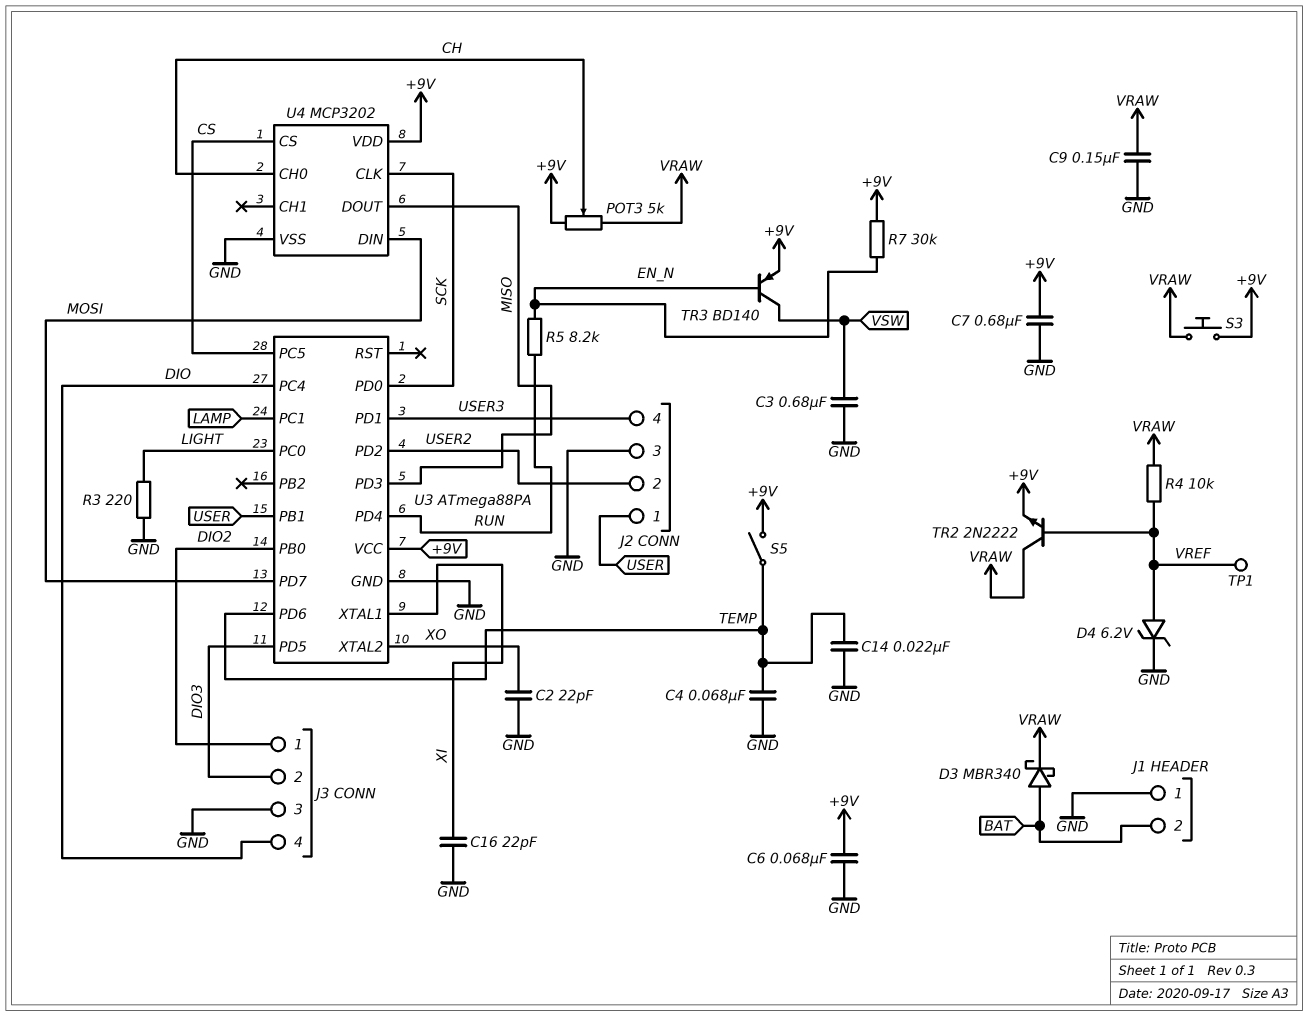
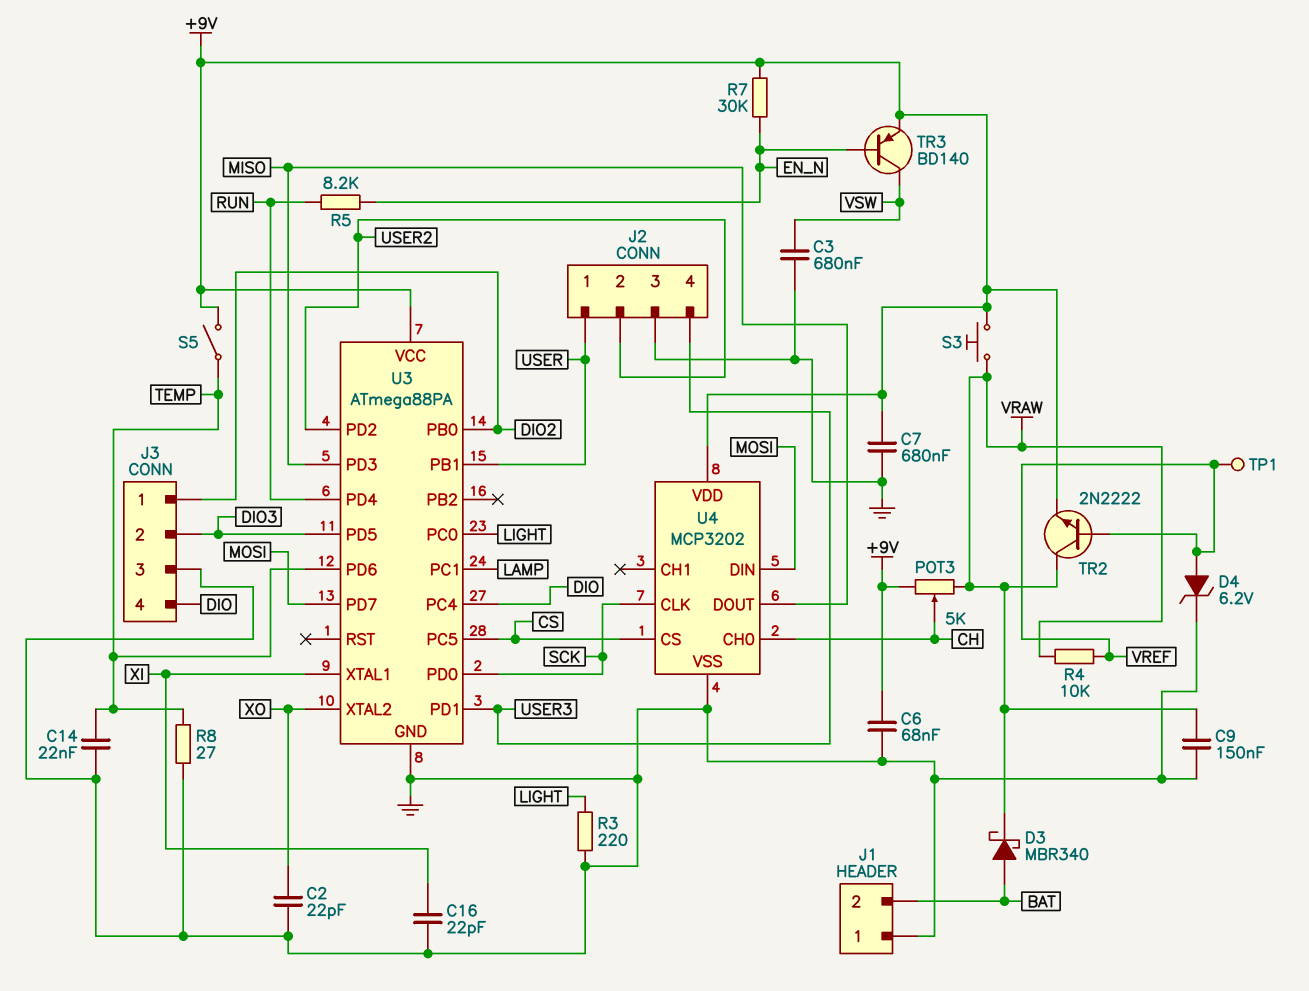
C4: 68nF (GND, TEMP) -> none
R8: none -> 27 (GND, TEMP)

